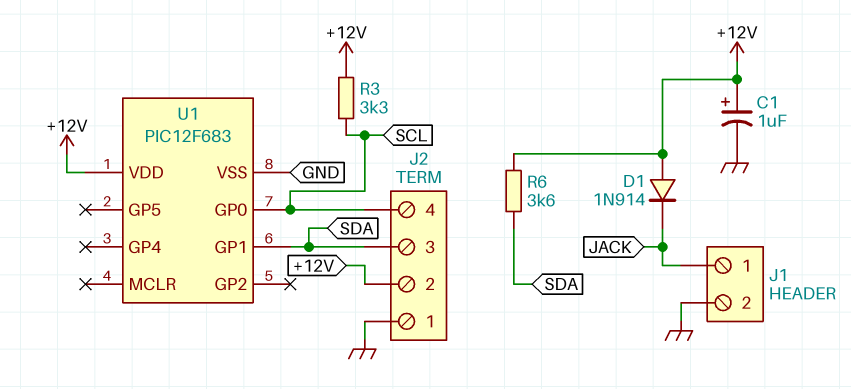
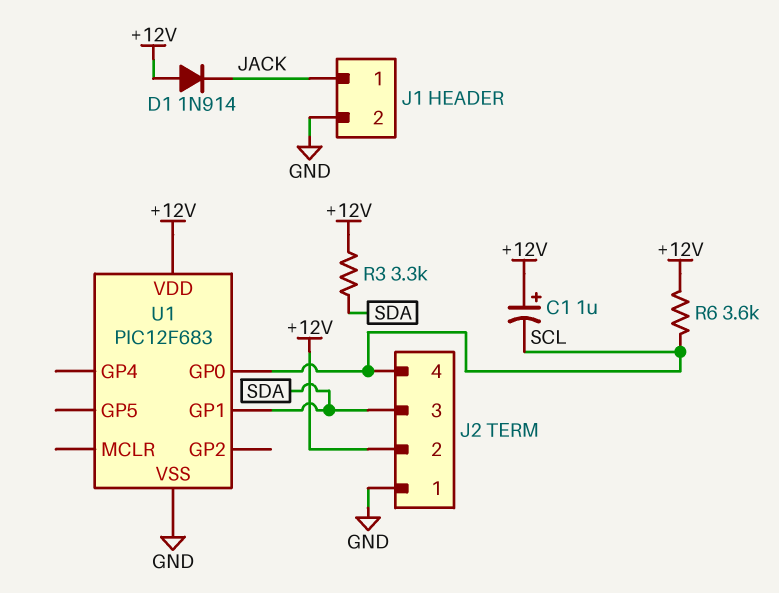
C1: 1uF (plus +12V, minus GND) -> 1uF (plus +12V, minus SCL)
R3: 3.3k (+12V, SCL) -> 3.3k (+12V, SDA)
R6: 3.6k (+12V, SDA) -> 3.6k (+12V, SCL)

